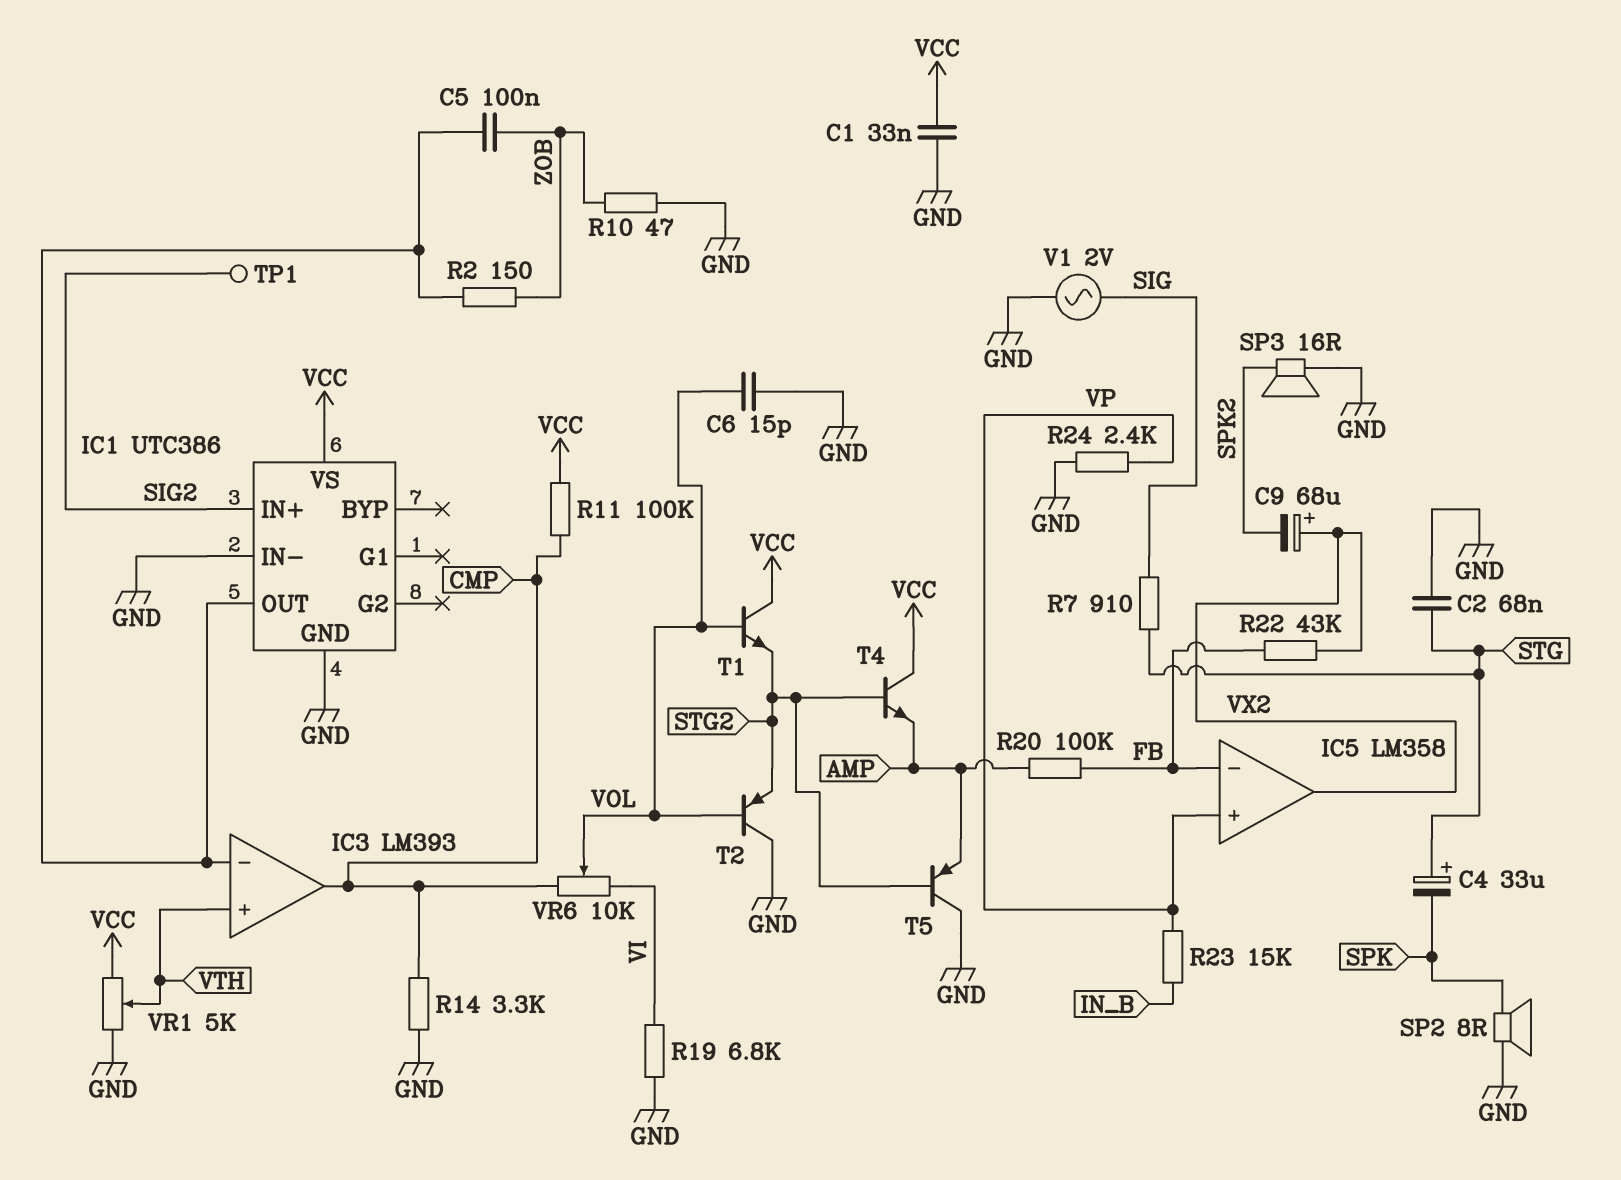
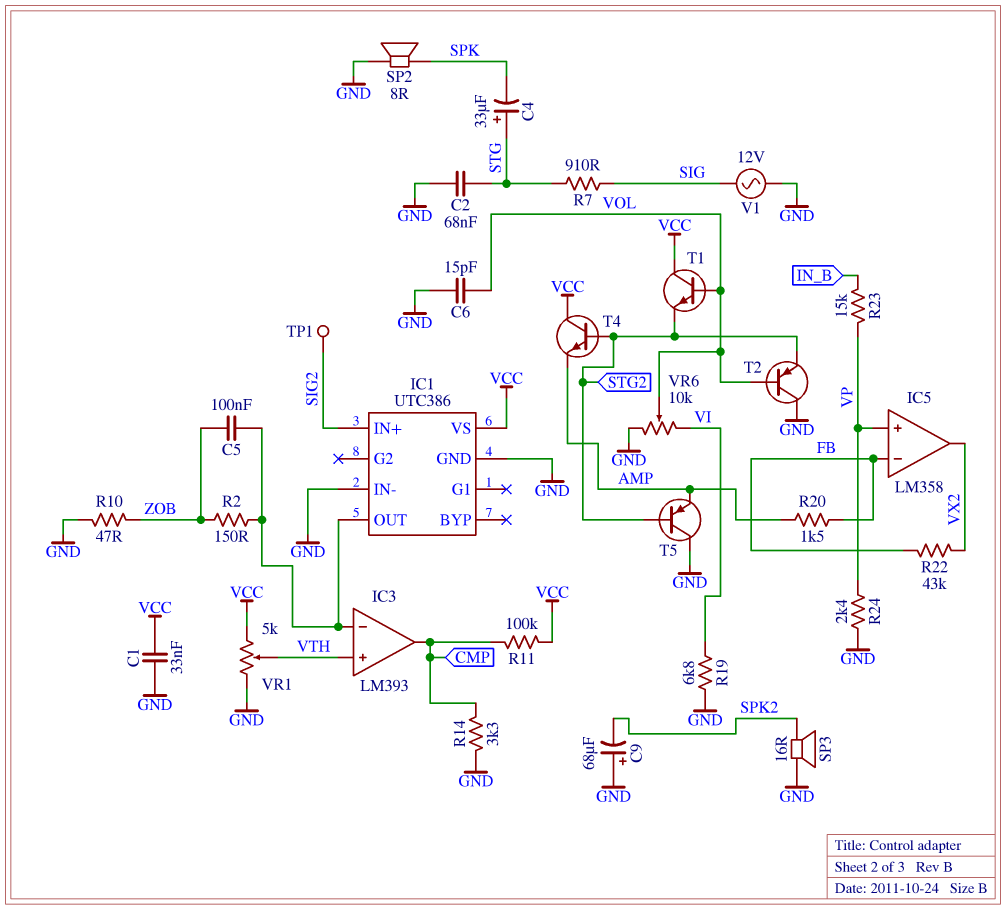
C9: 68uF (plus VX2, minus SPK2) -> 68uF (plus GND, minus SPK2)
R20: 100k (AMP, FB) -> 1.5k (AMP, FB)
V1: AC 2V (GND, SIG) -> AC 12V (GND, SIG)
VR6: 10k (CMP, VI, wiper VOL) -> 10k (GND, VI, wiper VOL)

